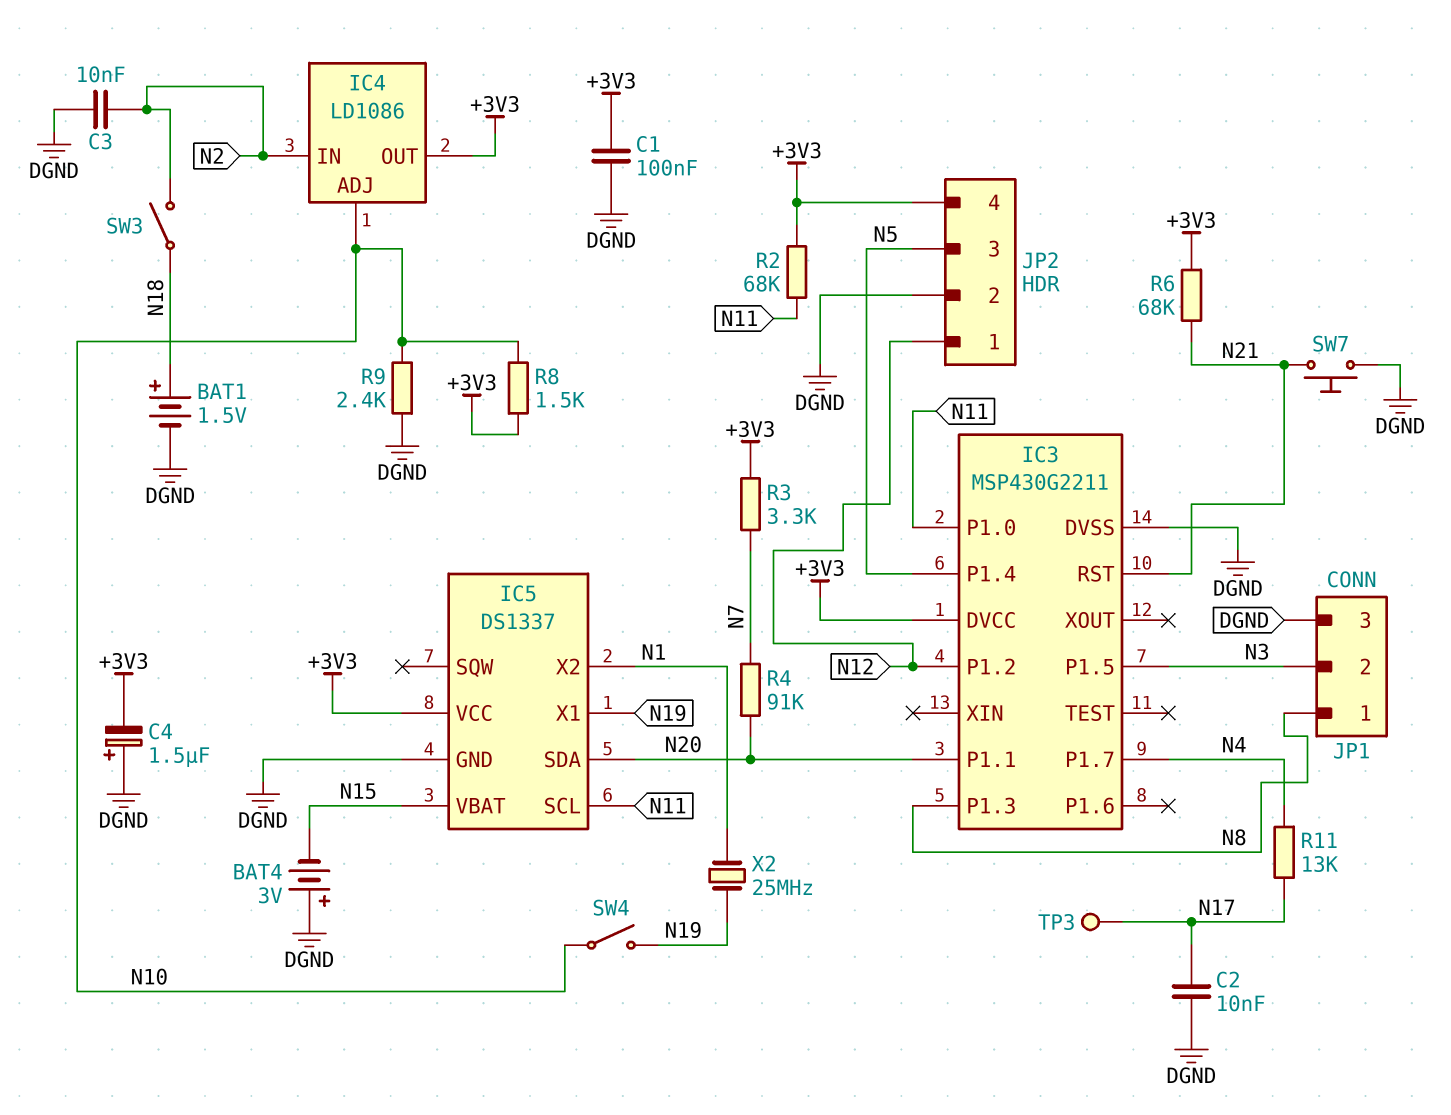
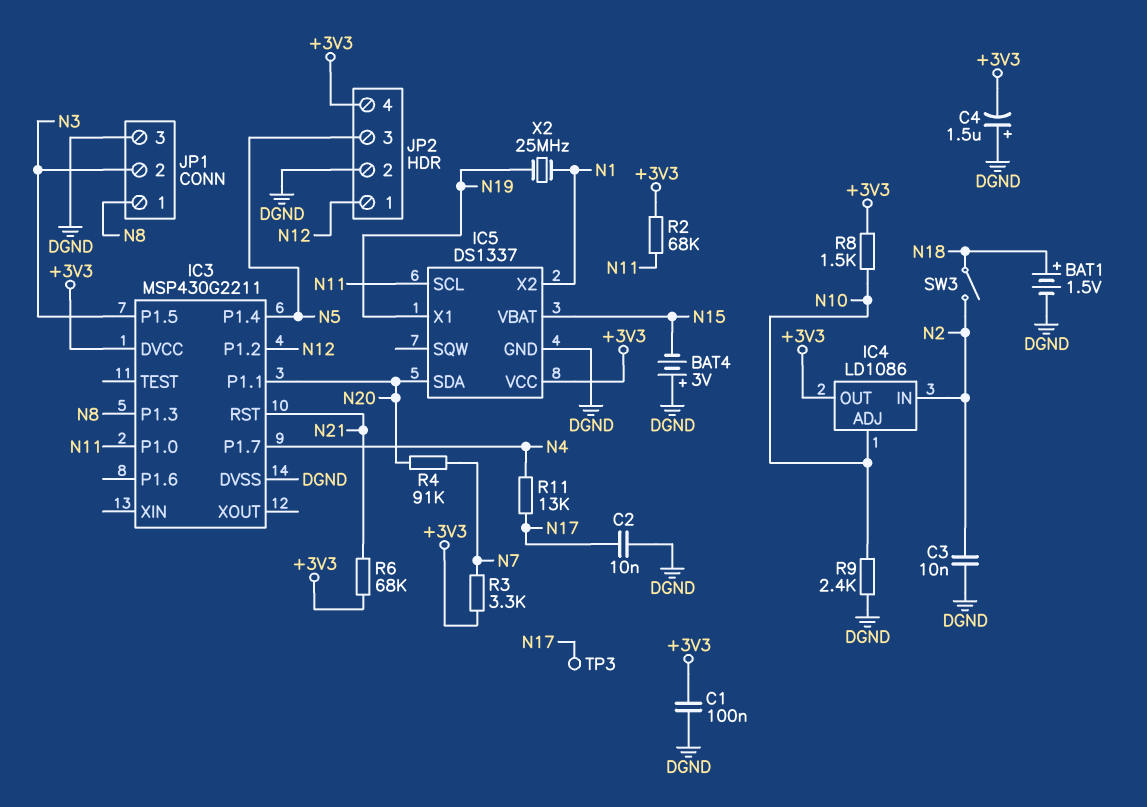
SW4: switch (N10, N19) -> none
SW7: button (DGND, N21) -> none

